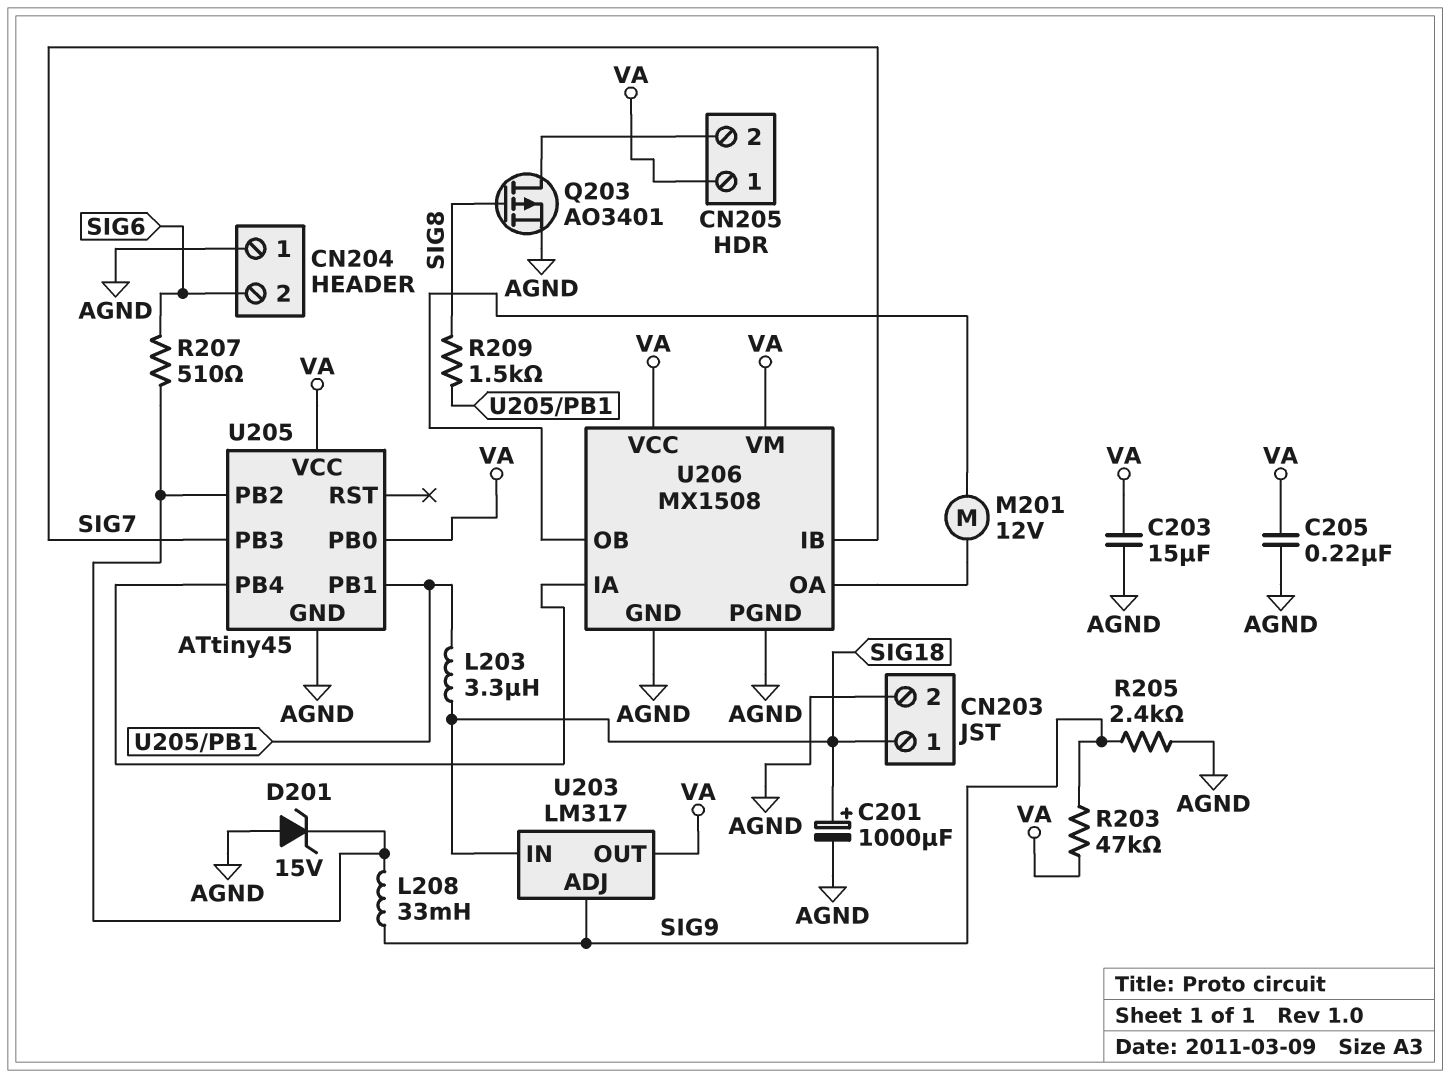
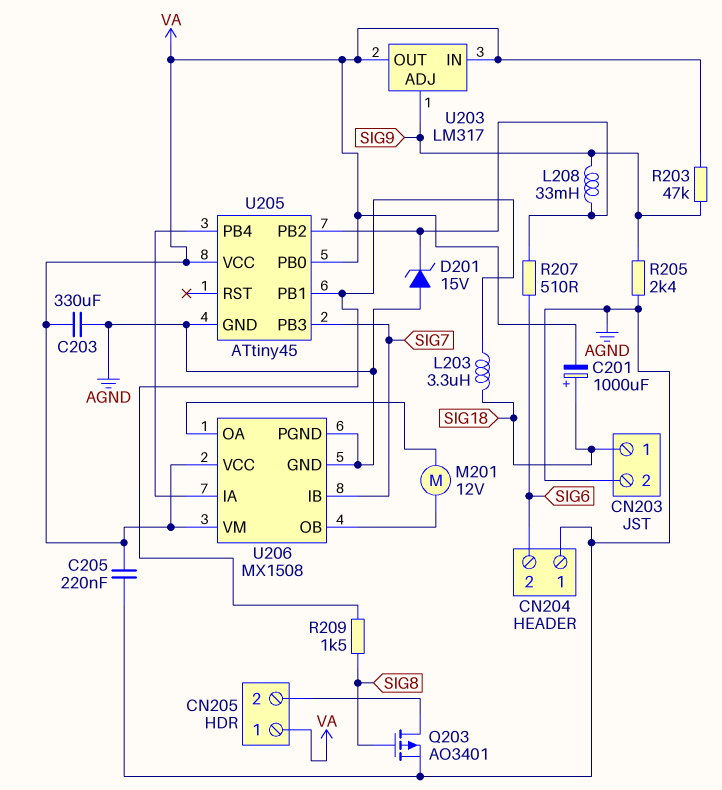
C201: 1000uF (plus SIG18, minus AGND) -> 1000uF (plus SIG18, minus VA)
C203: 15uF (AGND, VA) -> 330uF (AGND, VA)
U203 pin IN: SIG18 -> VA

